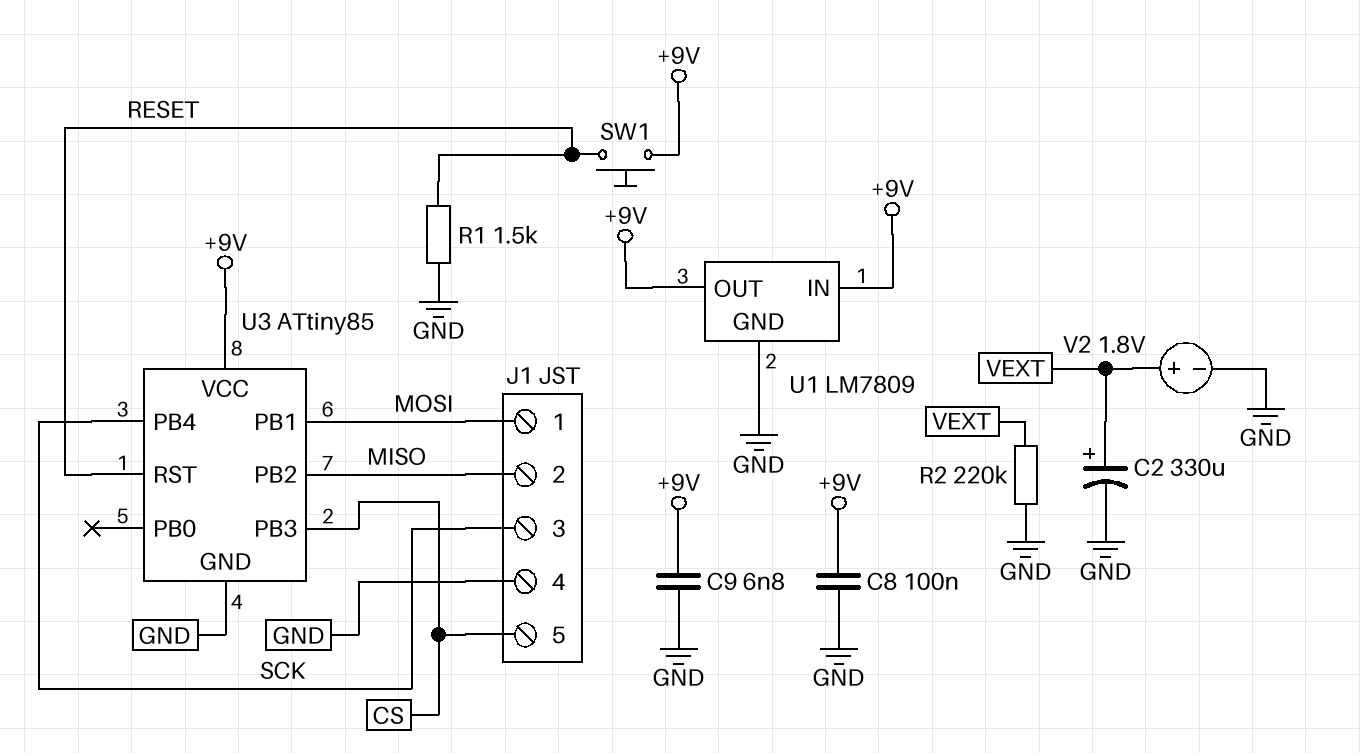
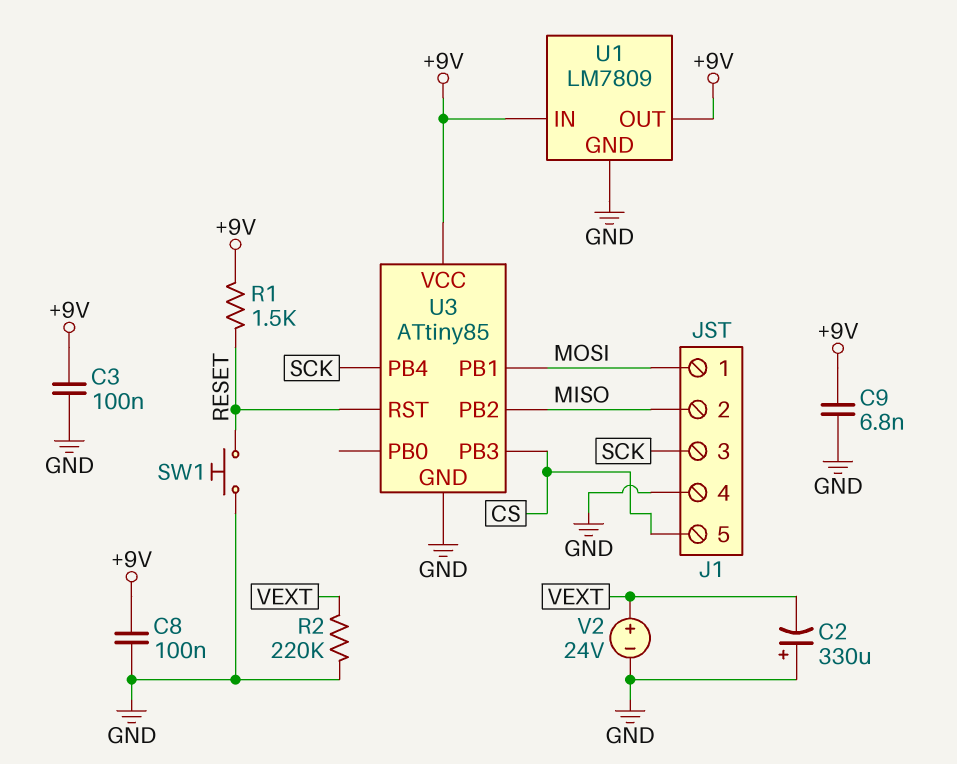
C2: 330uF (plus VEXT, minus GND) -> 330uF (plus GND, minus VEXT)
C3: none -> 100nF (+9V, GND)
R1: 1.5k (GND, RESET) -> 1.5k (+9V, RESET)
SW1: button (+9V, RESET) -> button (GND, RESET)
V2: 1.8V (plus VEXT, minus GND) -> 24V (plus VEXT, minus GND)

